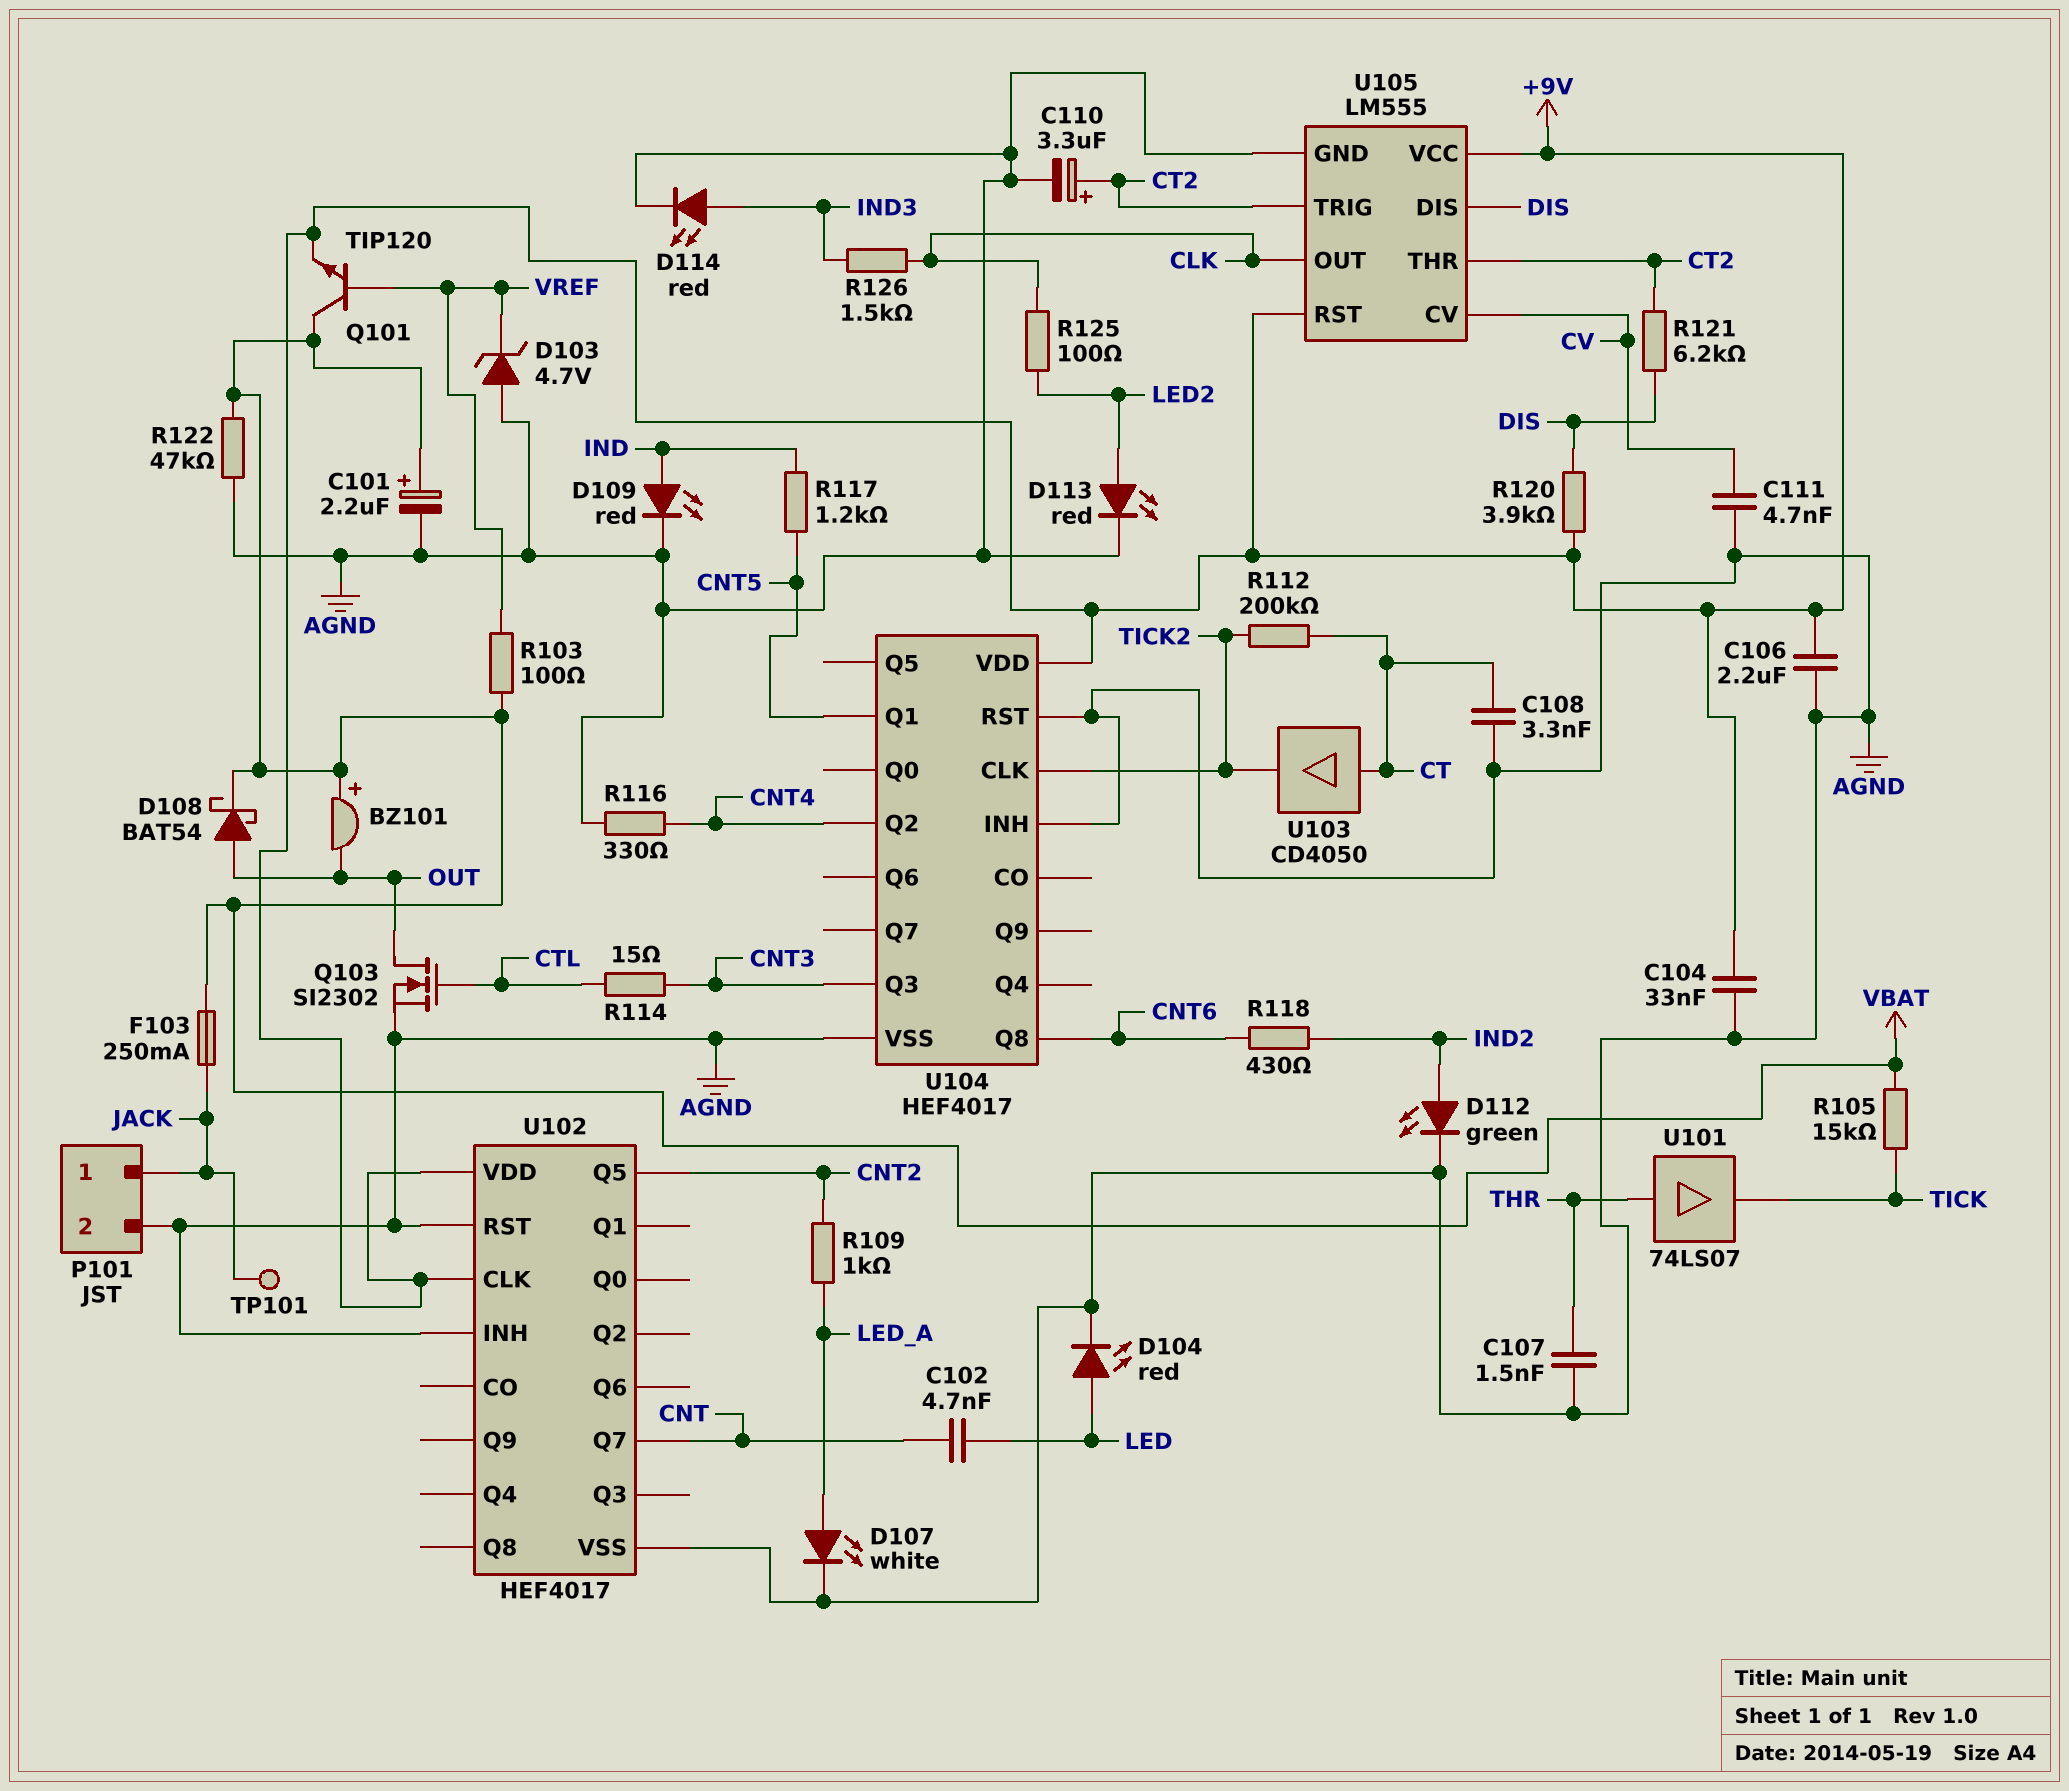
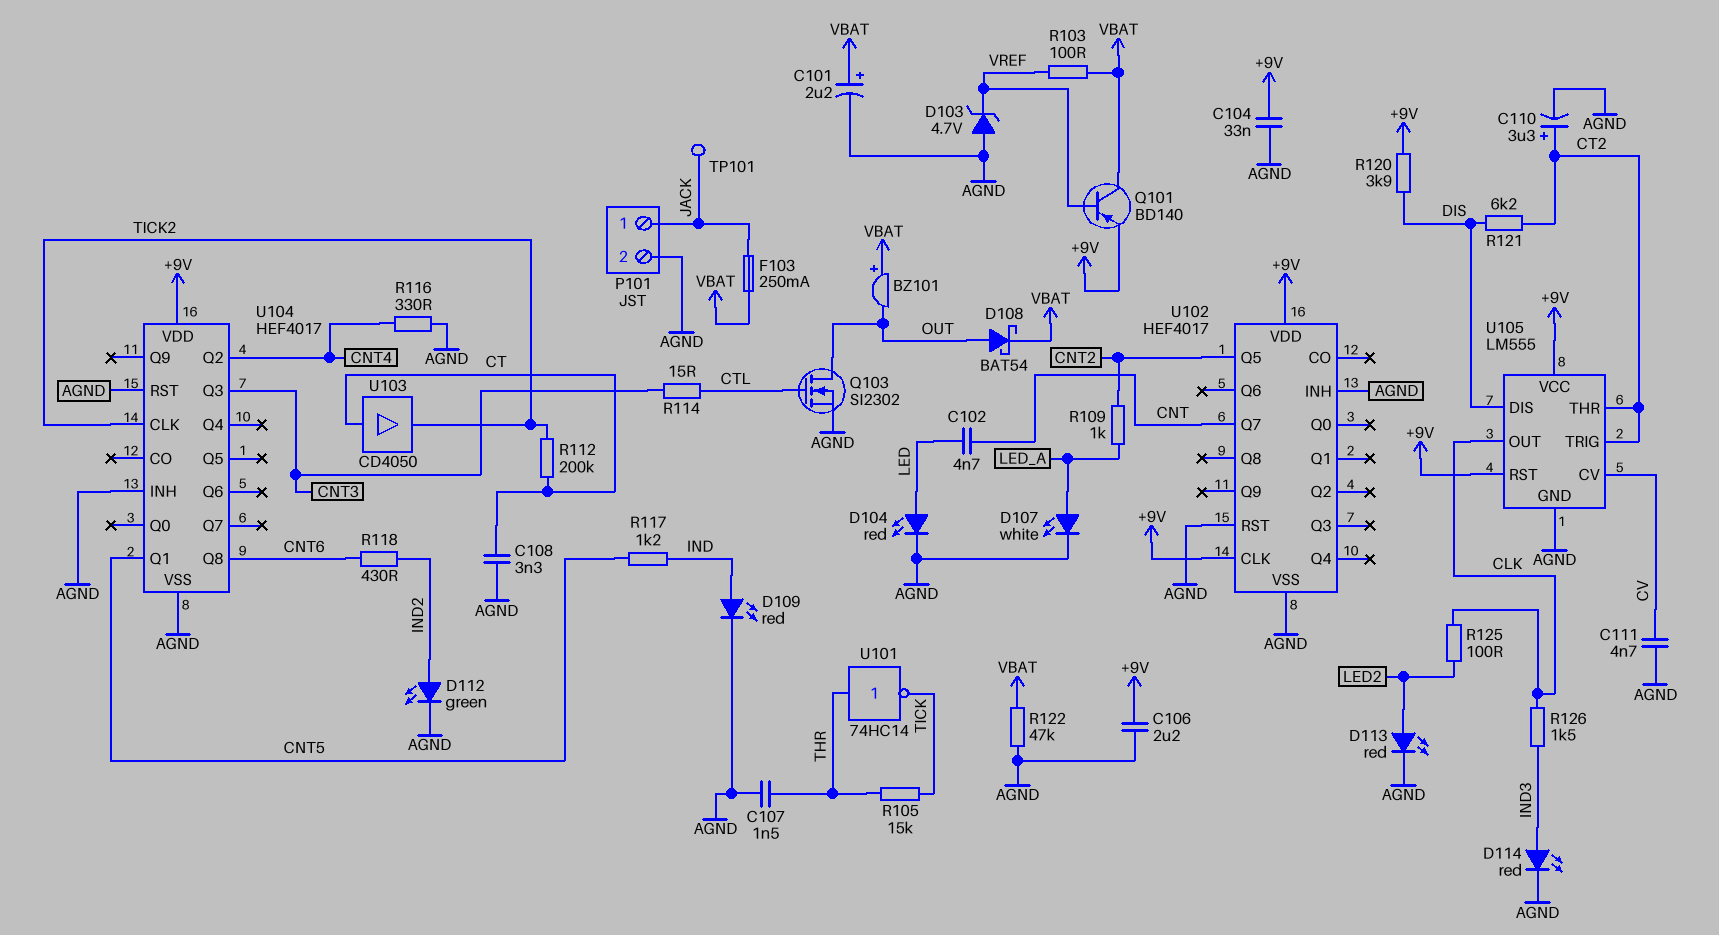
Q101: NPN TIP120 (B VREF, C VBAT, E +9V) -> PNP BD140 (B VREF, C VBAT, E +9V)
R105: 15k (TICK, VBAT) -> 15k (THR, TICK)
U101: buffer 74LS07 (in THR, out TICK) -> NOT 74HC14 (in THR, out TICK)

